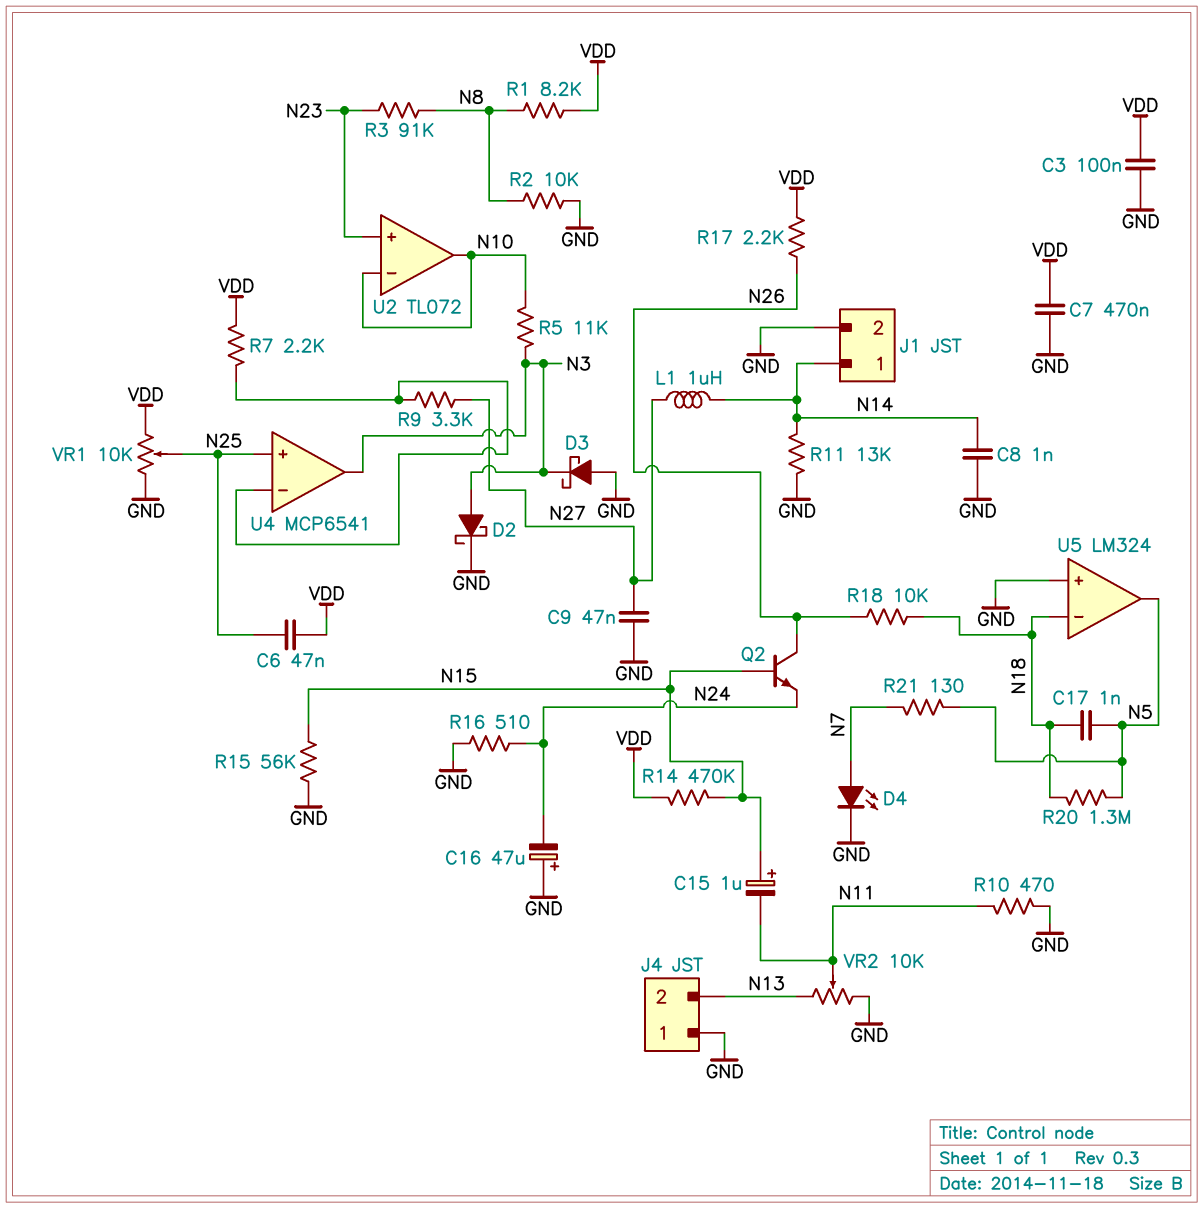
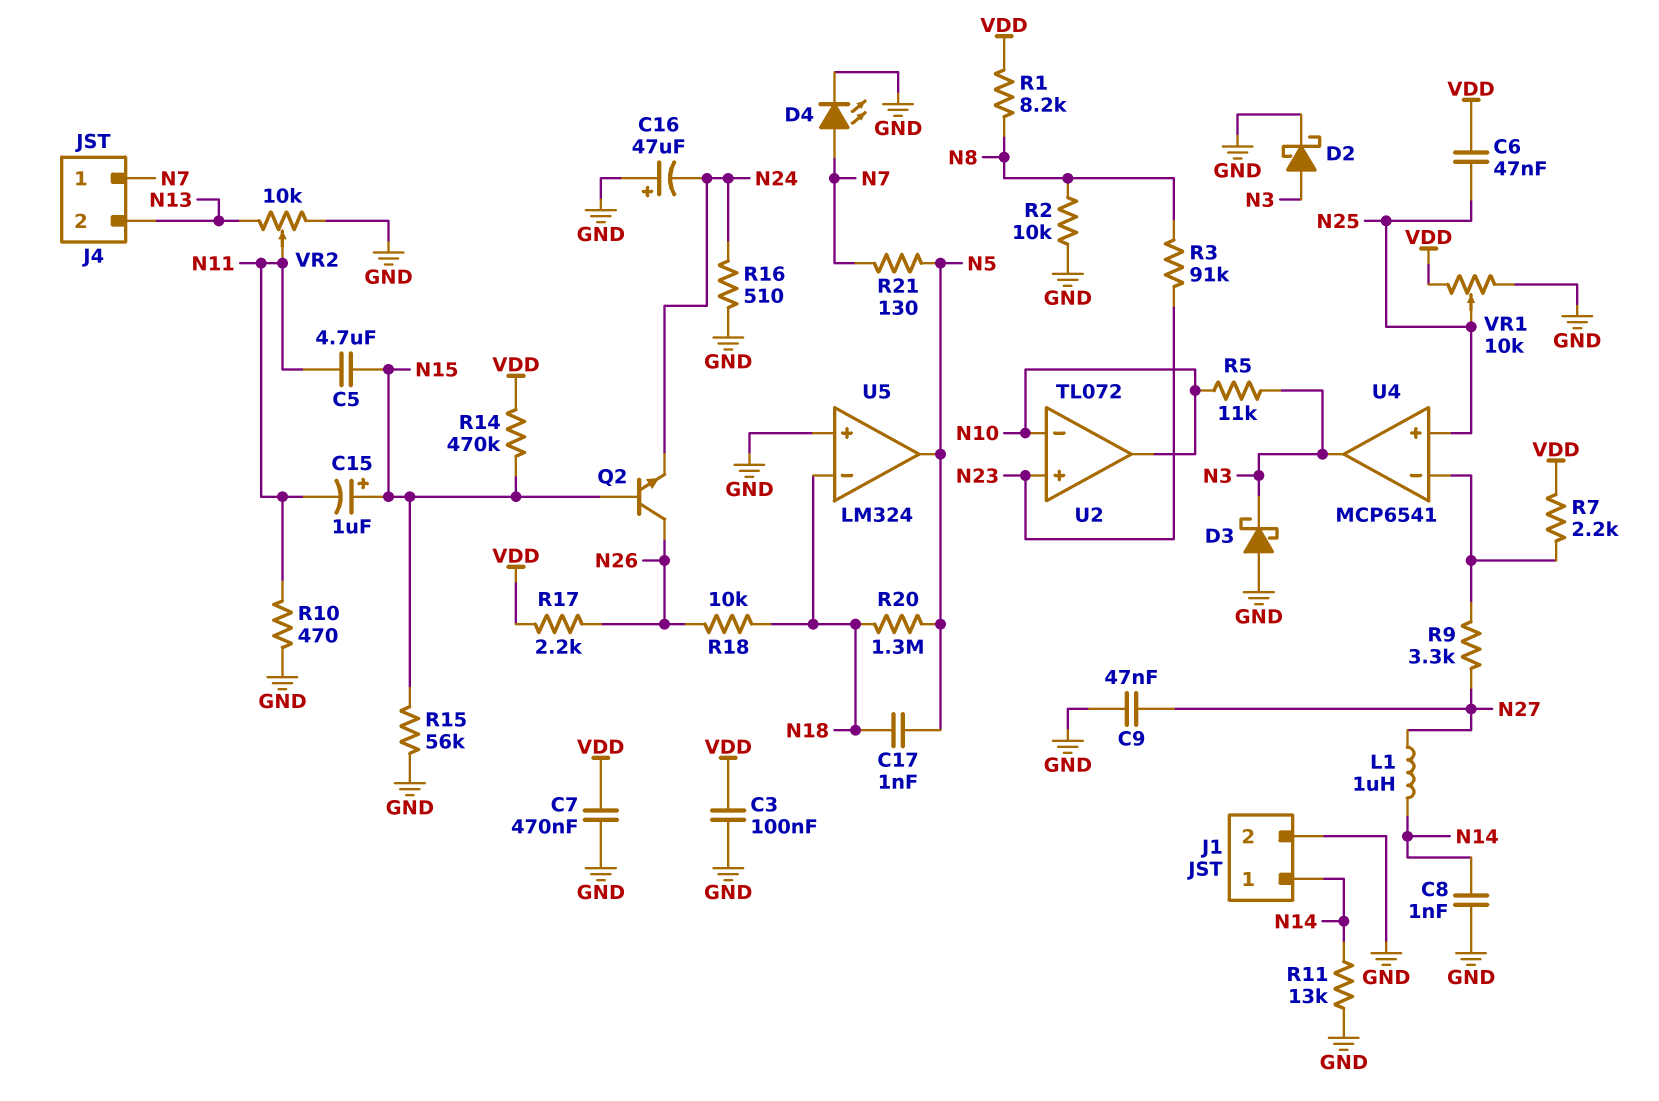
C5: none -> 4.7uF (N11, N15)
J4 pin 1: GND -> N7

